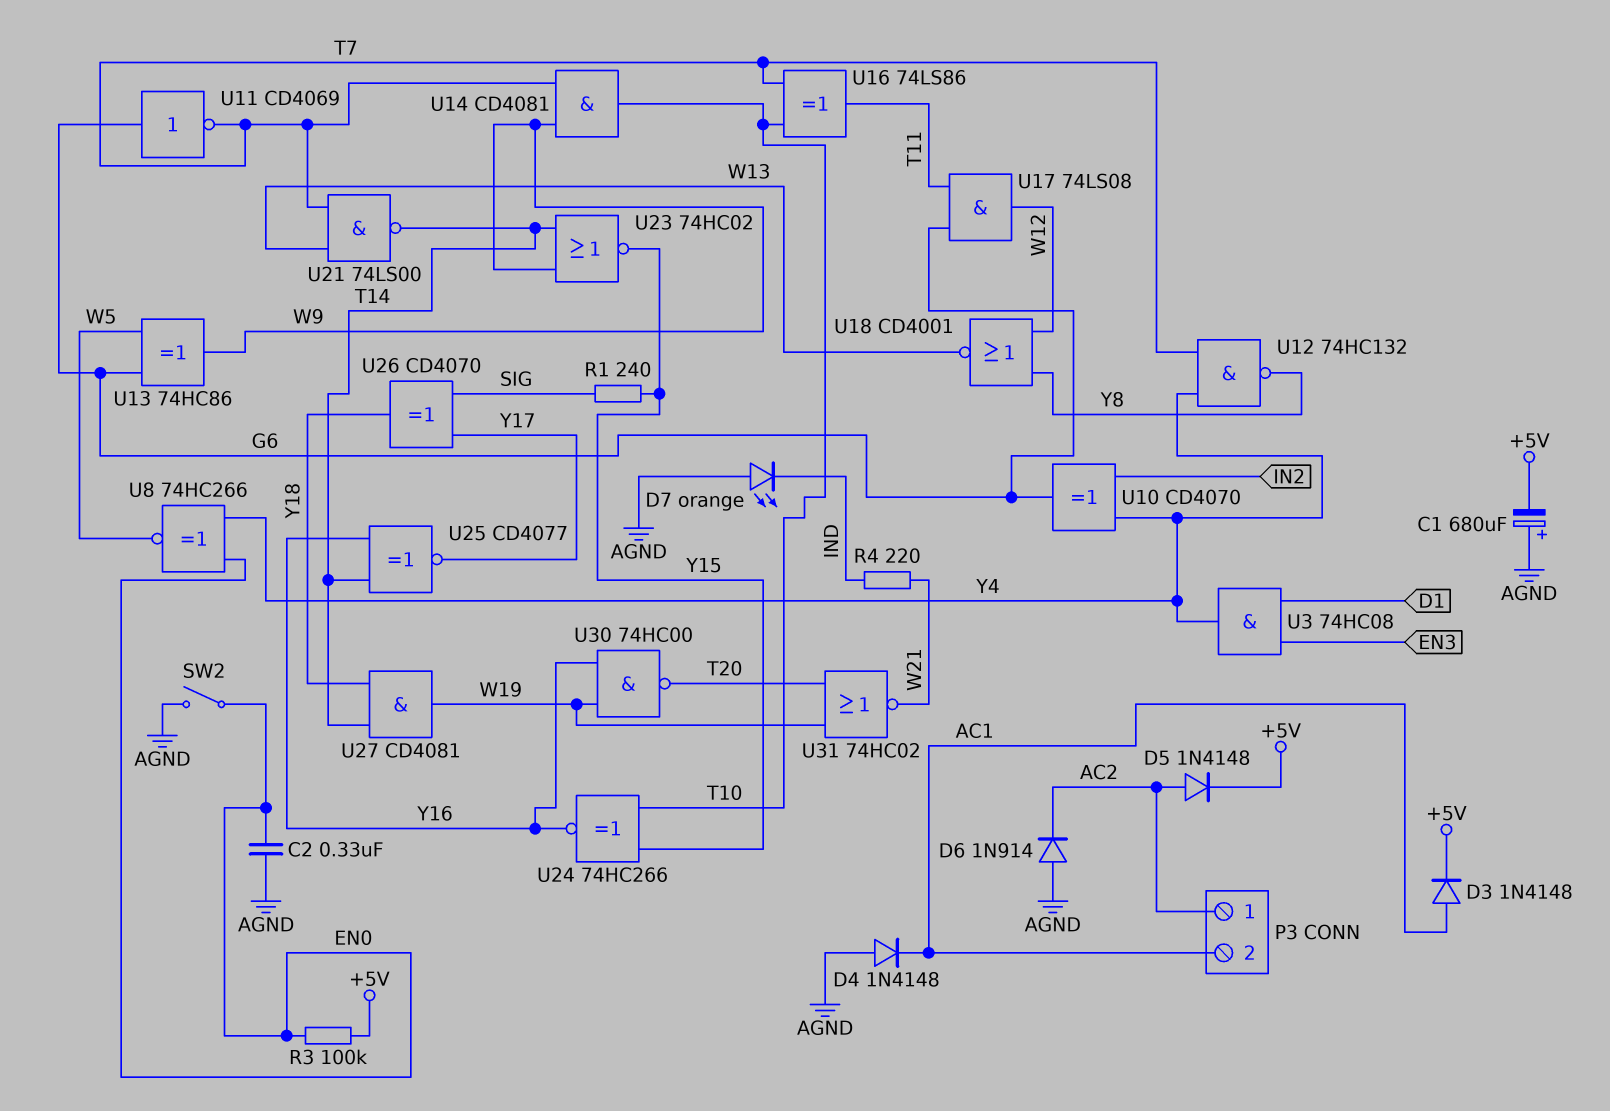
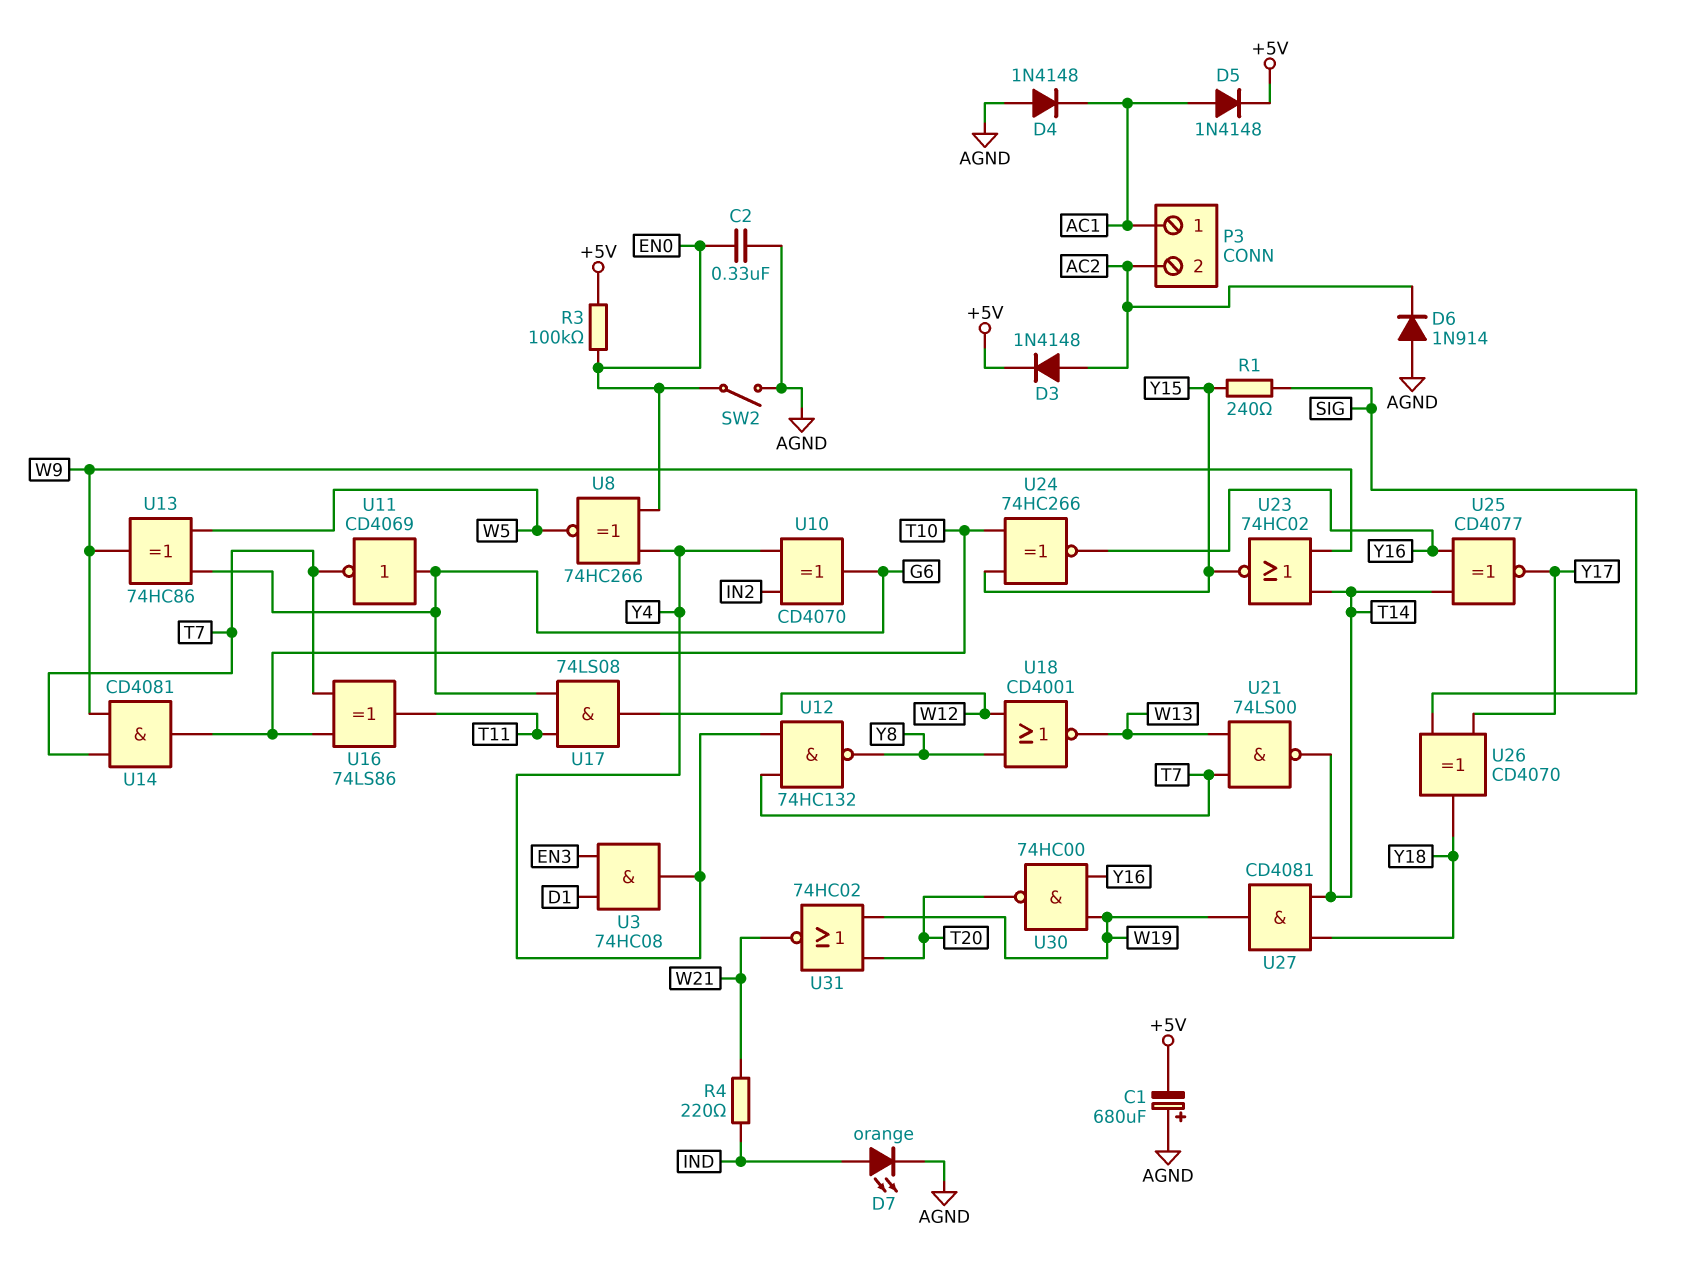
D3: diode 1N4148 (A AC1, K +5V) -> diode 1N4148 (A AC2, K +5V)
D5: diode 1N4148 (A AC2, K +5V) -> diode 1N4148 (A AC1, K +5V)
D7: LED orange (A AGND, K IND) -> LED orange (A IND, K AGND)
P3 pin 1: AC2 -> AC1
P3 pin 2: AC1 -> AC2

